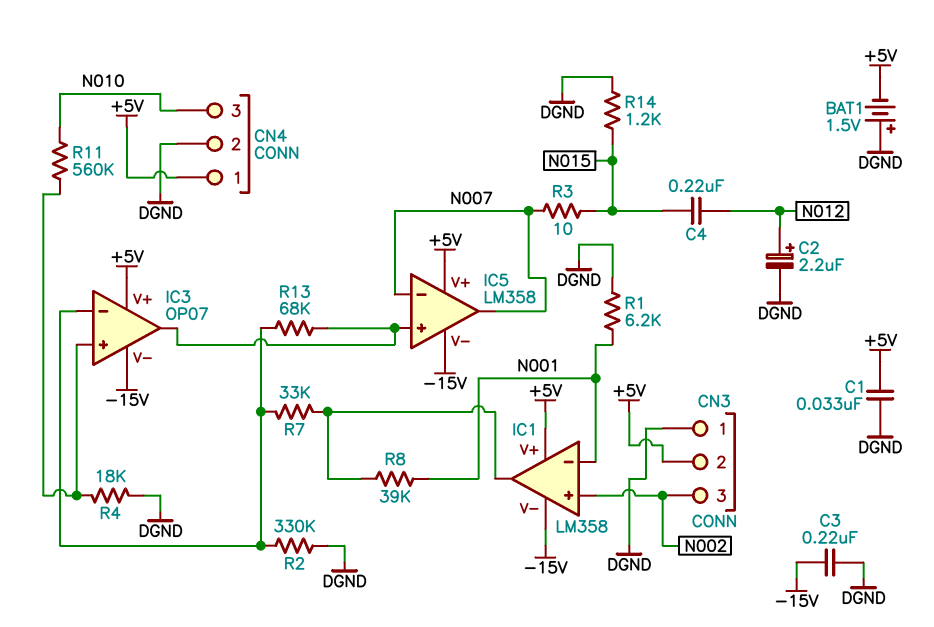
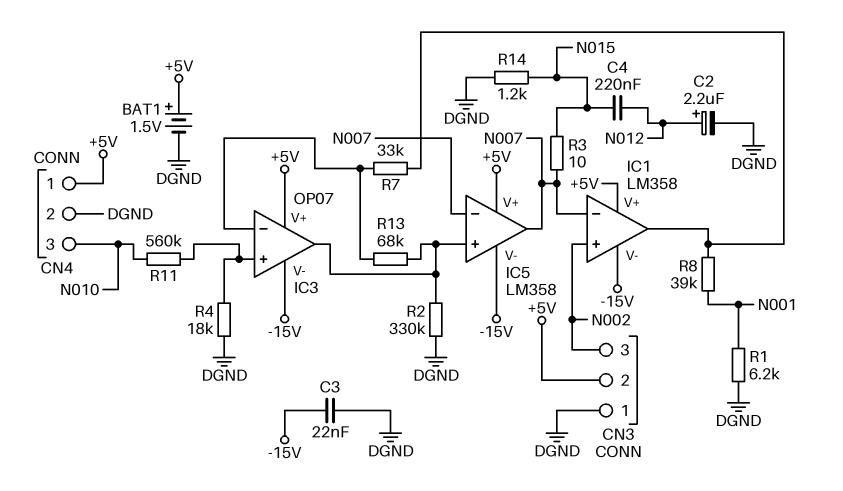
BAT1: 1.5V (plus DGND, minus +5V) -> 1.5V (plus +5V, minus DGND)
C1: 33nF (+5V, DGND) -> none
C3: 220nF (-15V, DGND) -> 22nF (-15V, DGND)
IC1 pin in-: N001 -> N007
R2: 330k (DGND, IC3/in-) -> 330k (DGND, IC3/out)

